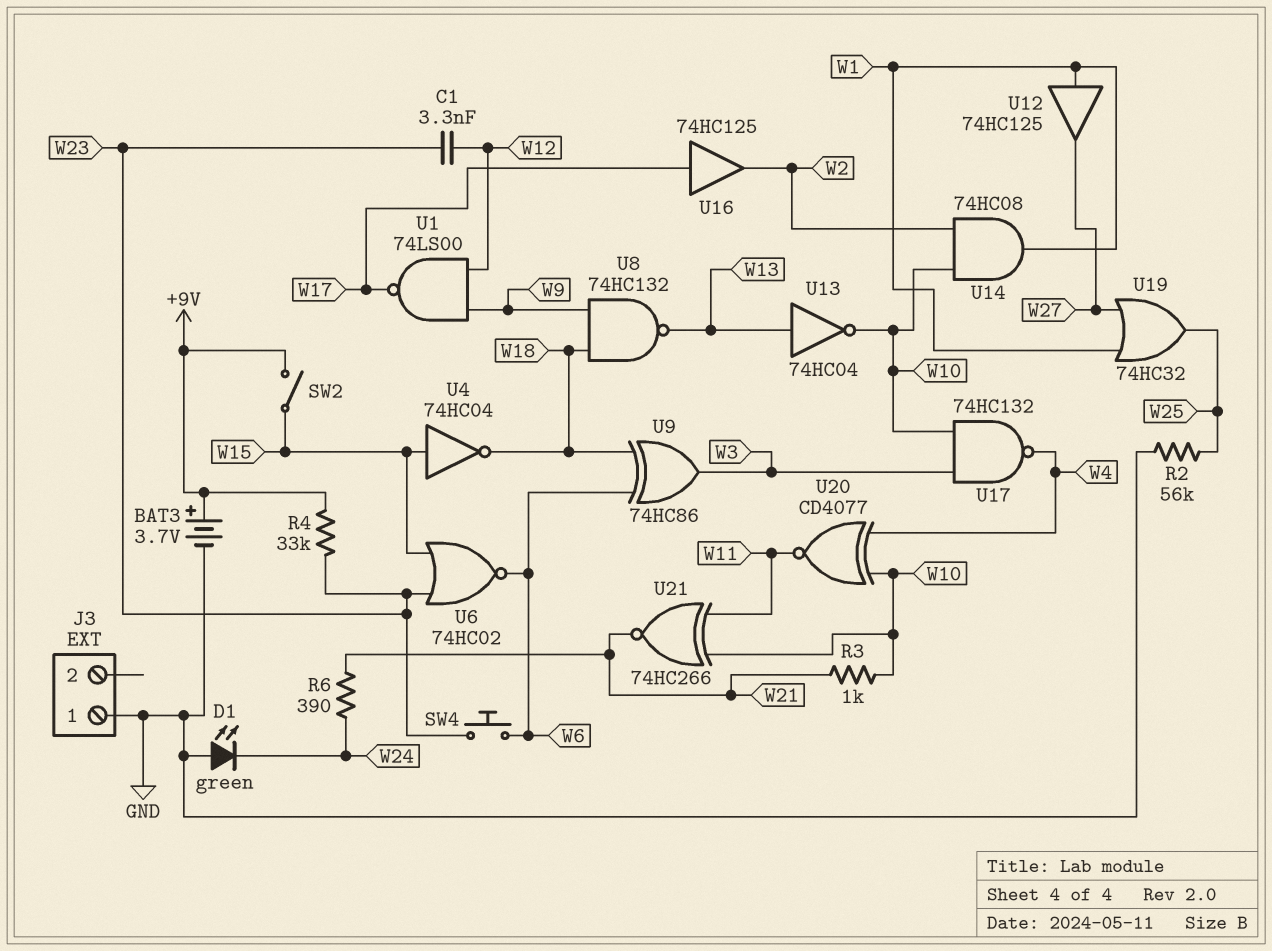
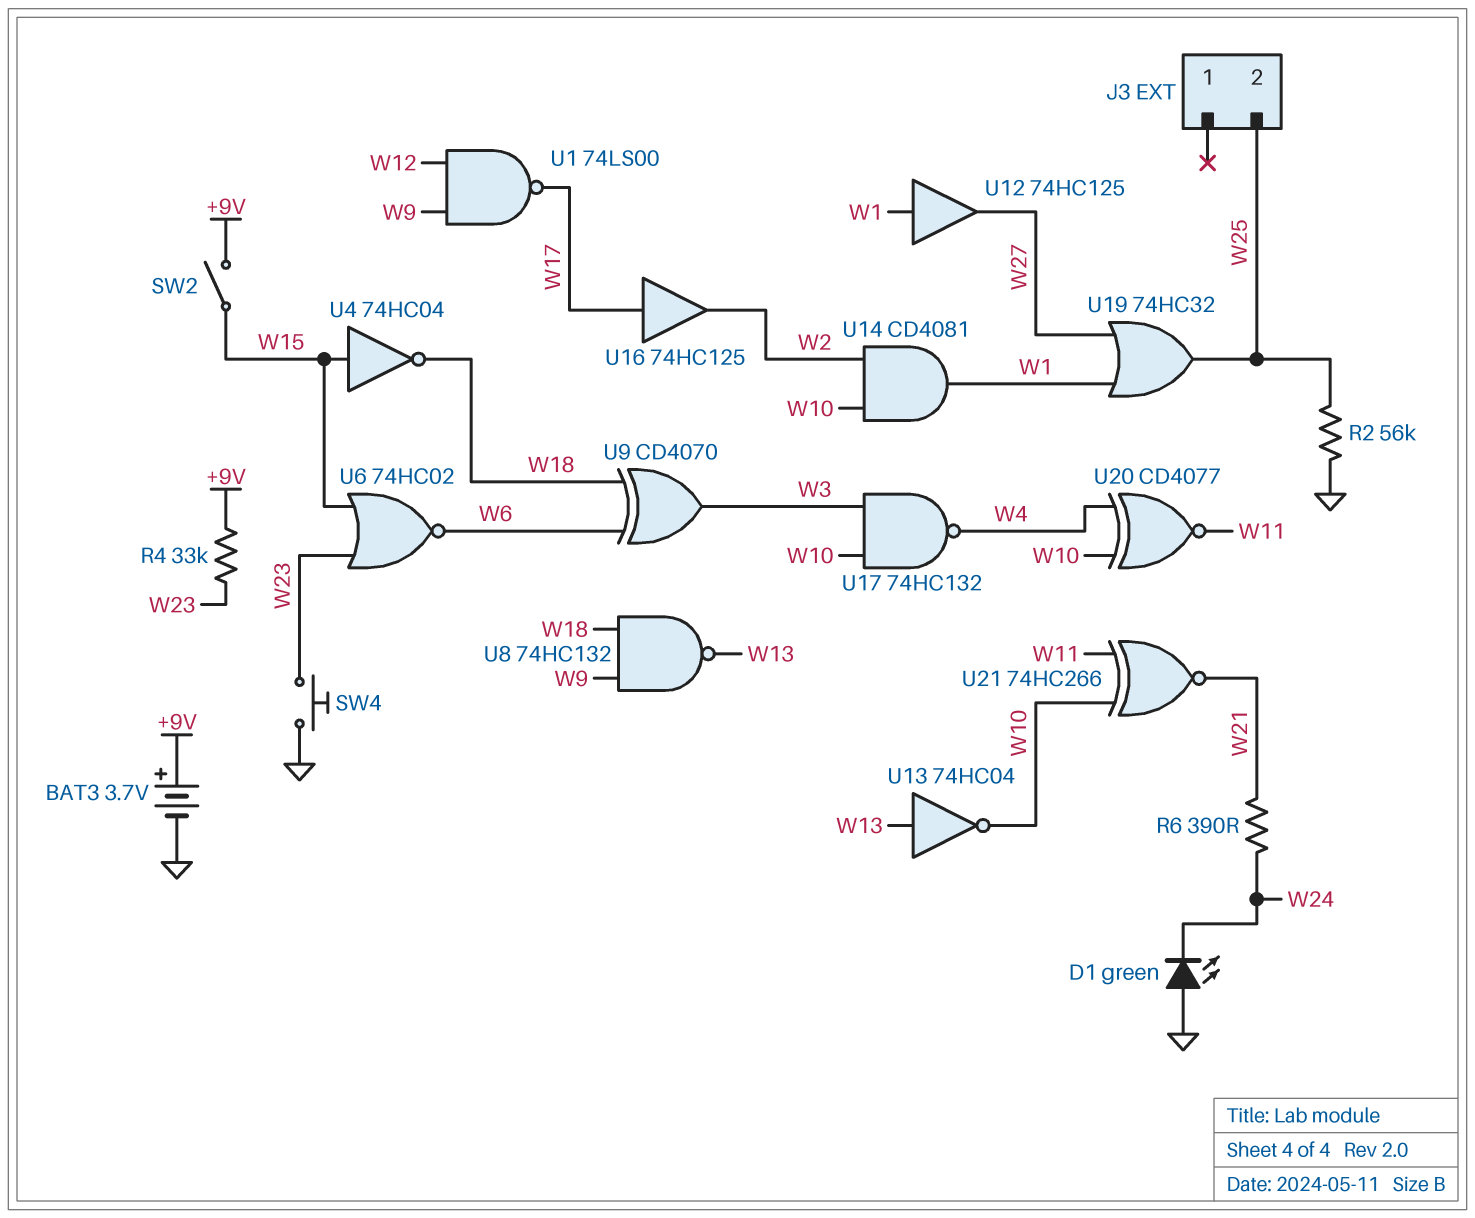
C1: 3.3nF (W12, W23) -> none
J3 pin 1: GND -> none
J3 pin 2: none -> W25
R3: 1k (W10, W21) -> none
SW4: button (W6, W23) -> button (GND, W23)
U9: XOR 74HC86 (in W6, in W18, out W3) -> XOR CD4070 (in W6, in W18, out W3)
U14: AND 74HC08 (in W2, in W10, out W1) -> AND CD4081 (in W2, in W10, out W1)

